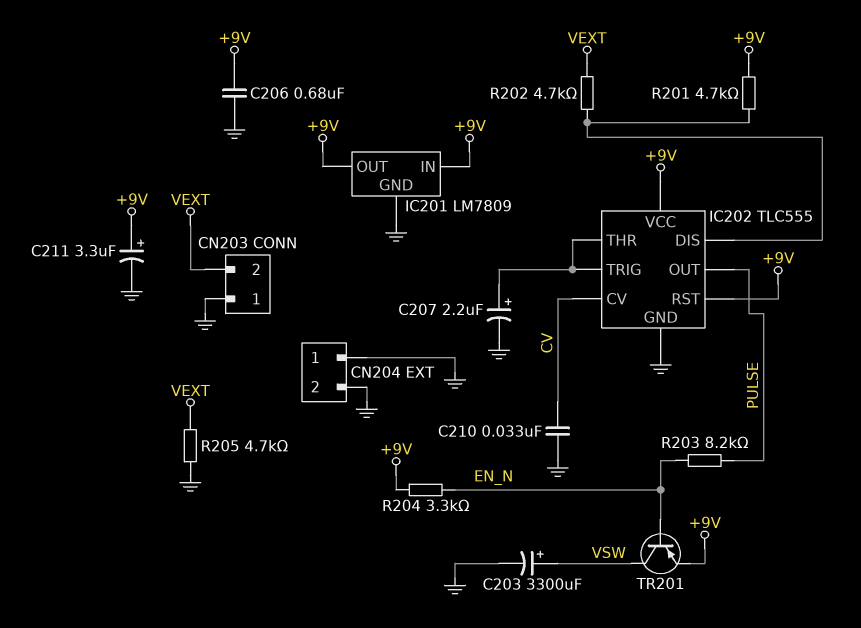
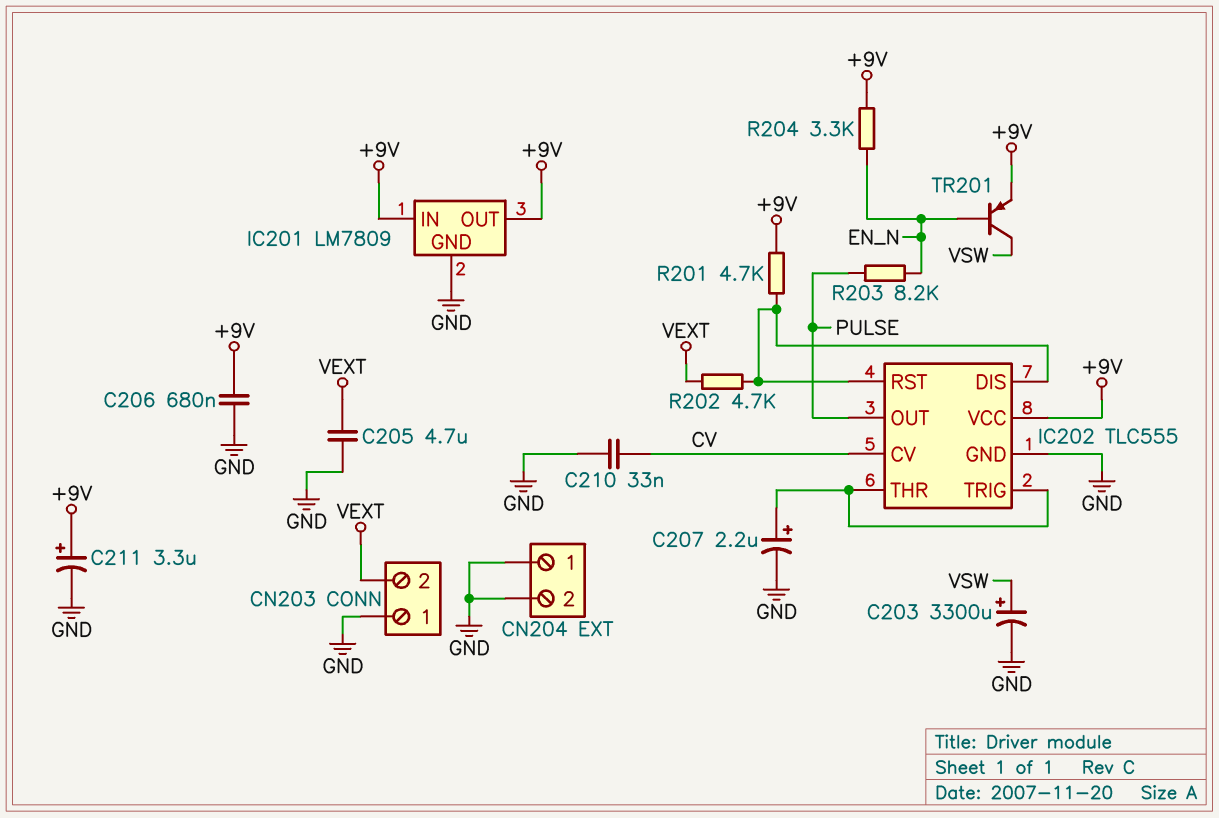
C205: none -> 4.7uF (GND, VEXT)
IC202 pin RST: +9V -> IC202/DIS
R205: 4.7k (GND, VEXT) -> none

